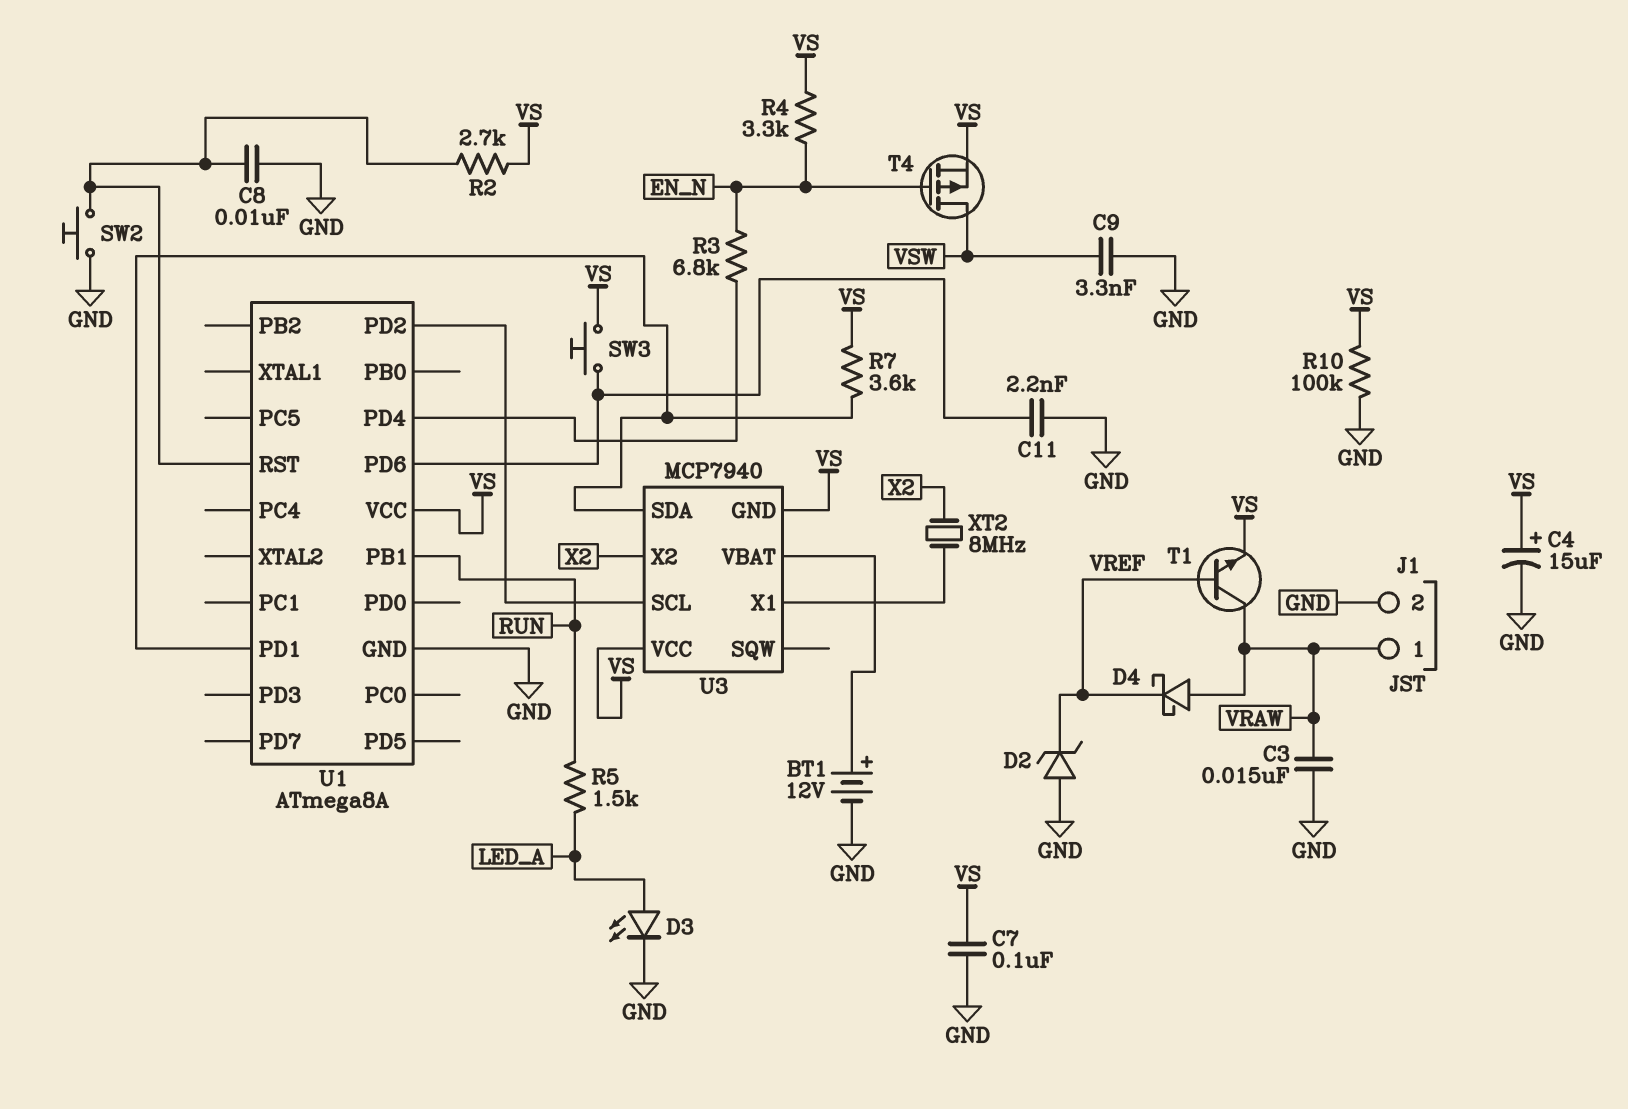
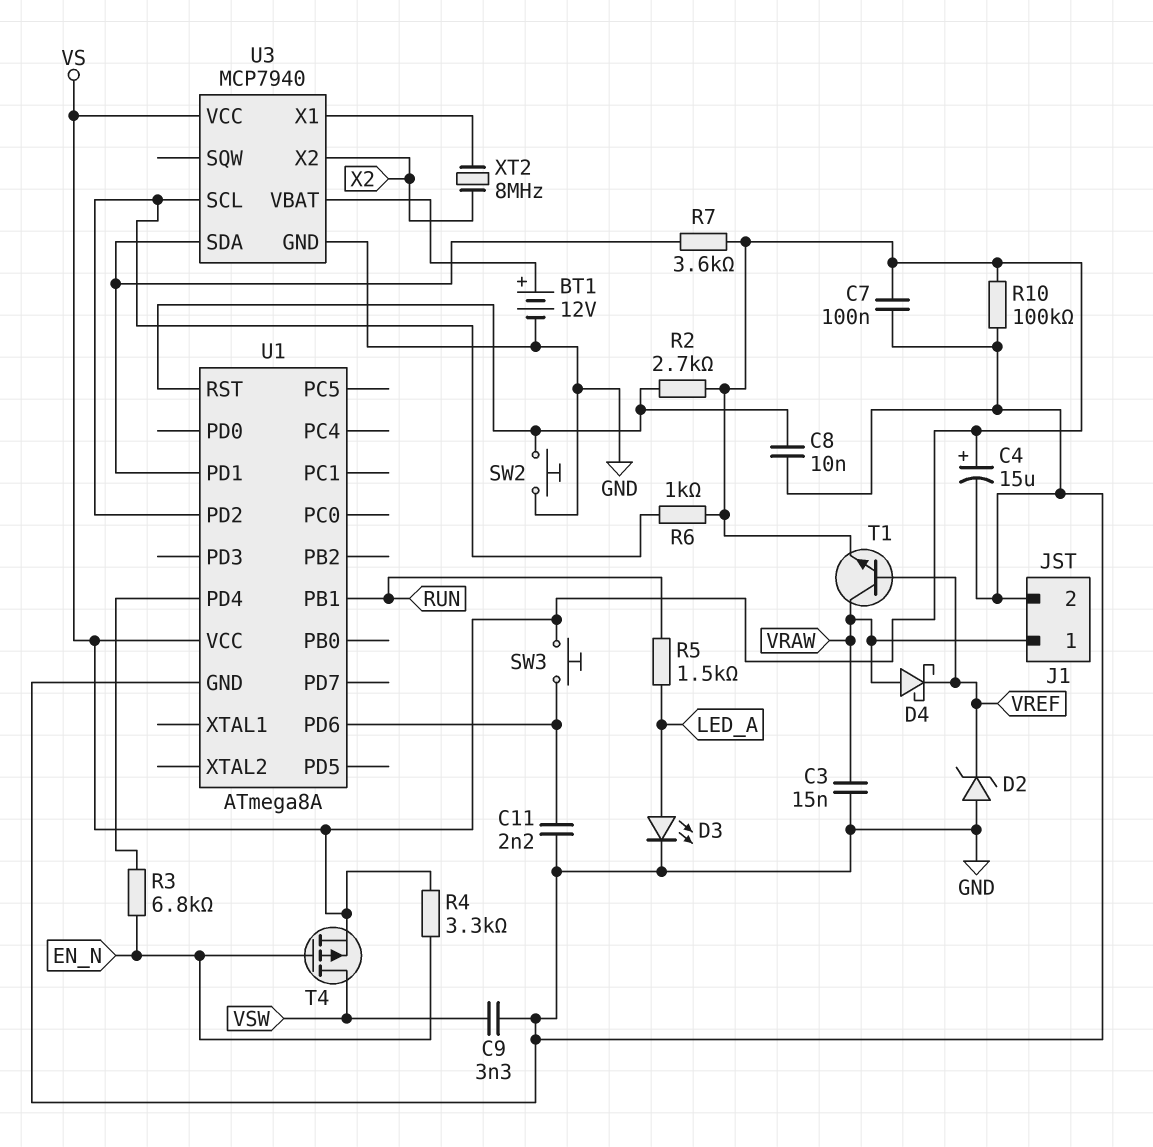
R6: none -> 1k (U1/PD2, VS)
U3 pin GND: VS -> GND

